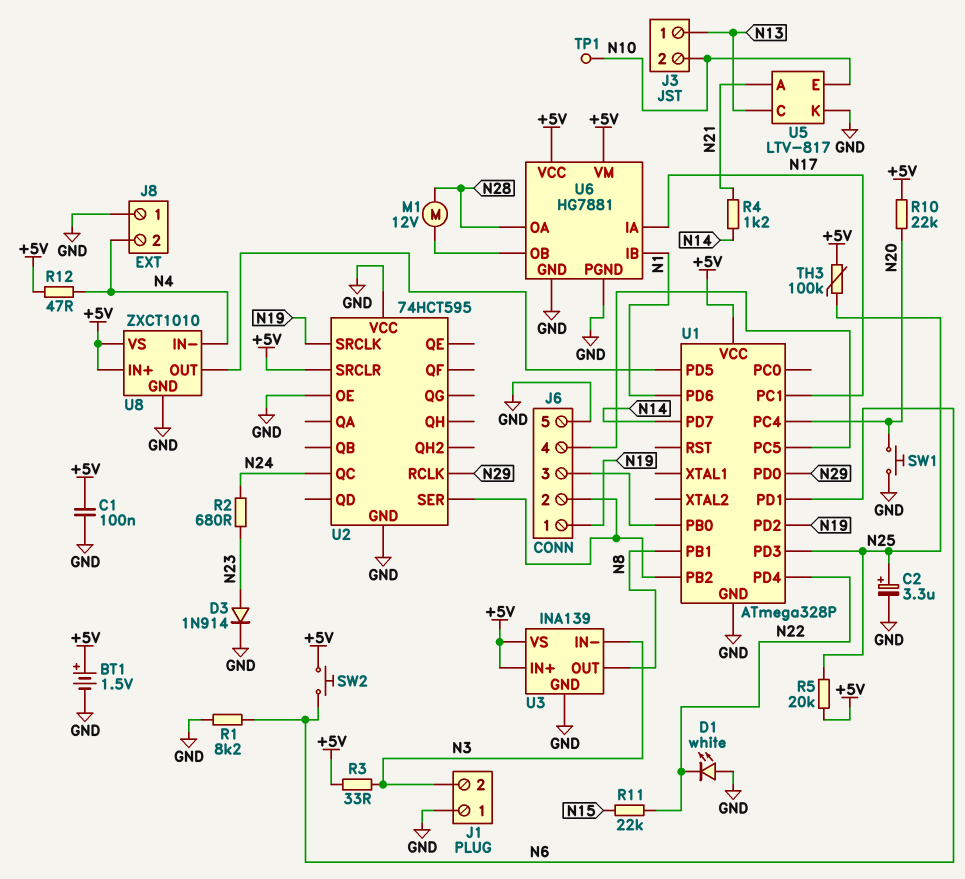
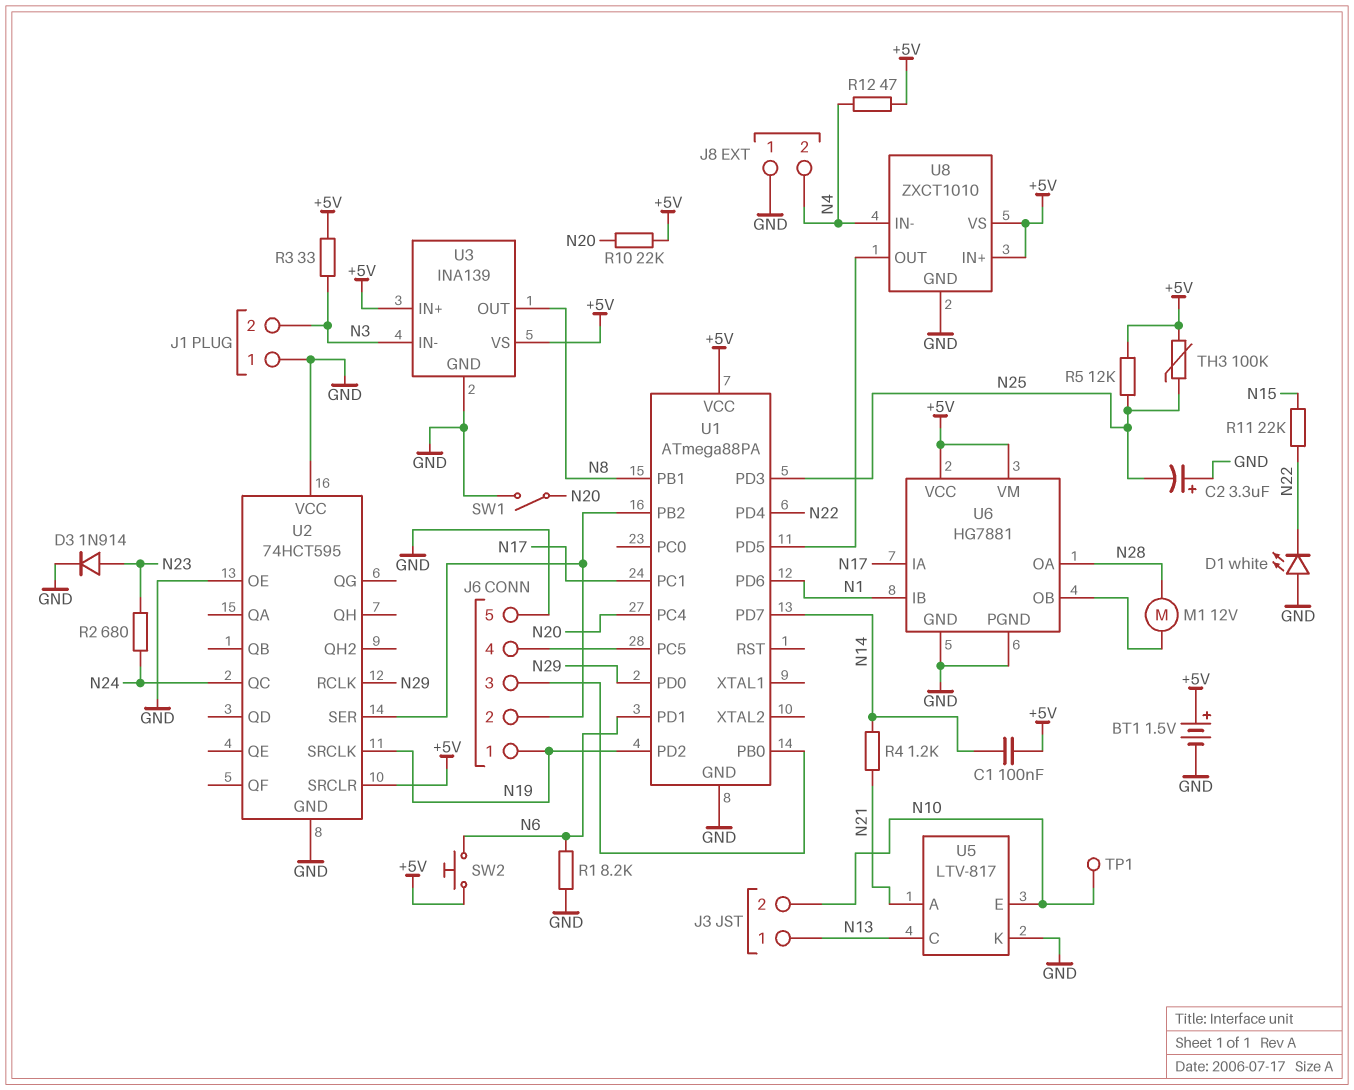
C1: 100nF (+5V, GND) -> 100nF (+5V, N14)
C2: 3.3uF (plus N25, minus GND) -> 3.3uF (plus GND, minus N25)
R5: 20k (+5V, N25) -> 12k (+5V, N25)
SW1: button (GND, N20) -> switch (GND, N20)
U1: ATmega328P -> ATmega88PA

